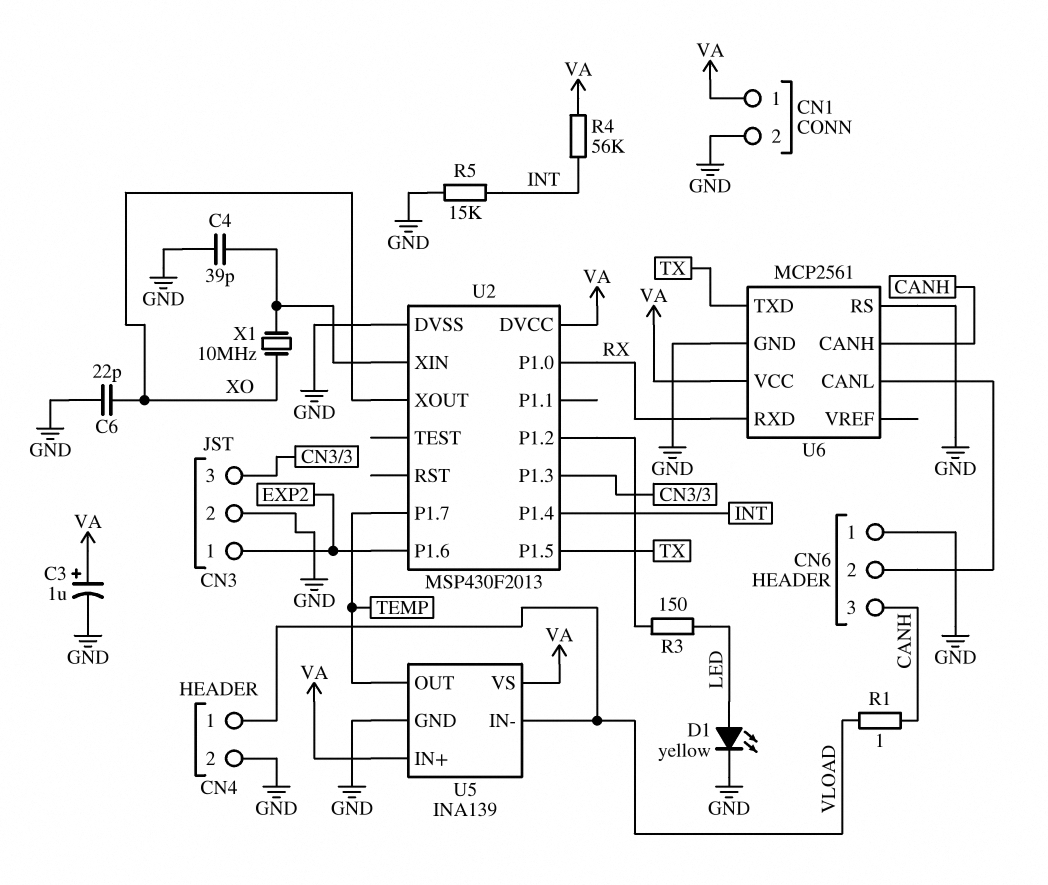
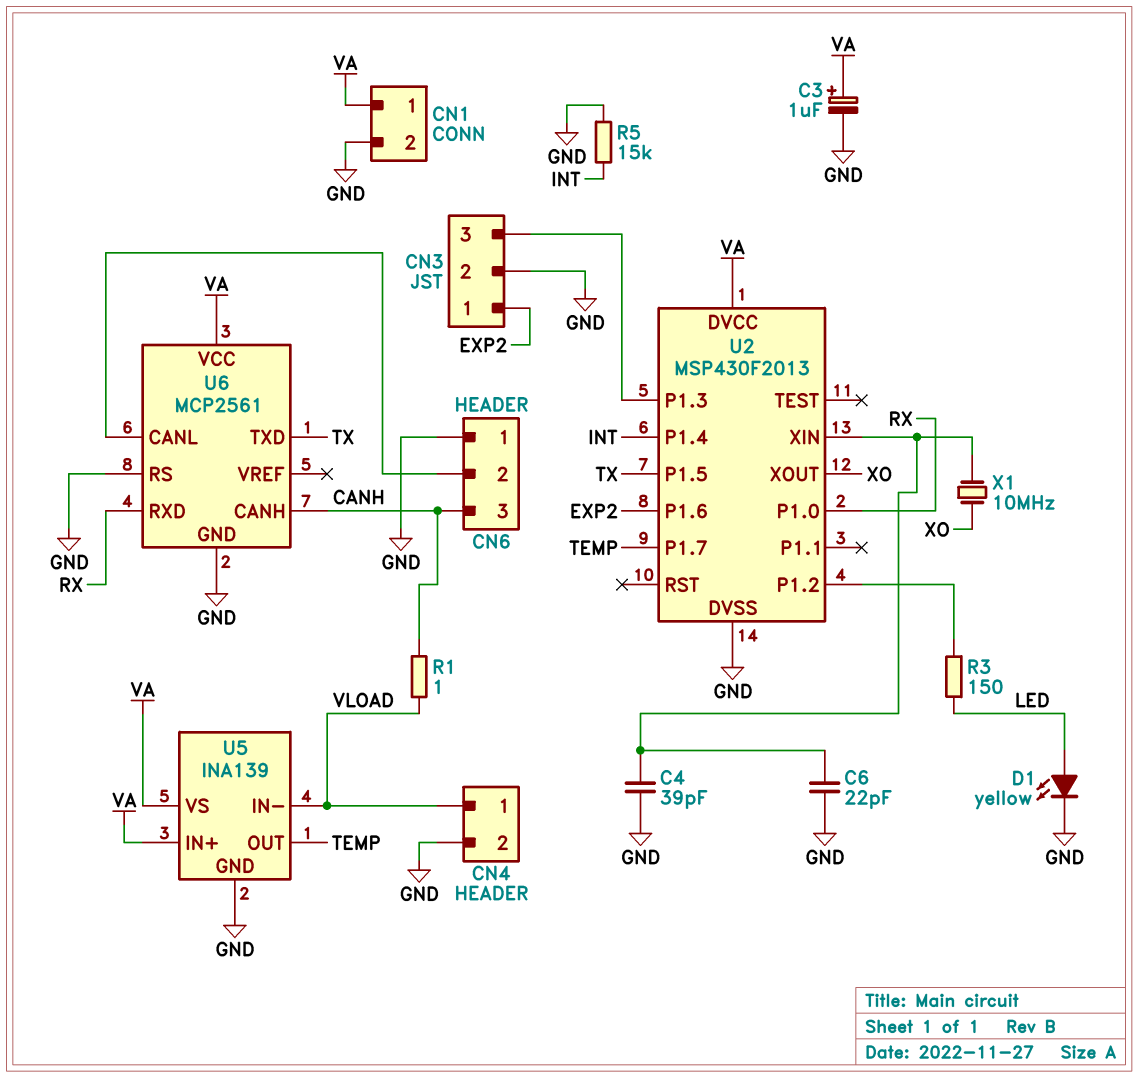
C6: 22pF (GND, XO) -> 22pF (GND, U2/XIN)
R4: 56k (INT, VA) -> none

